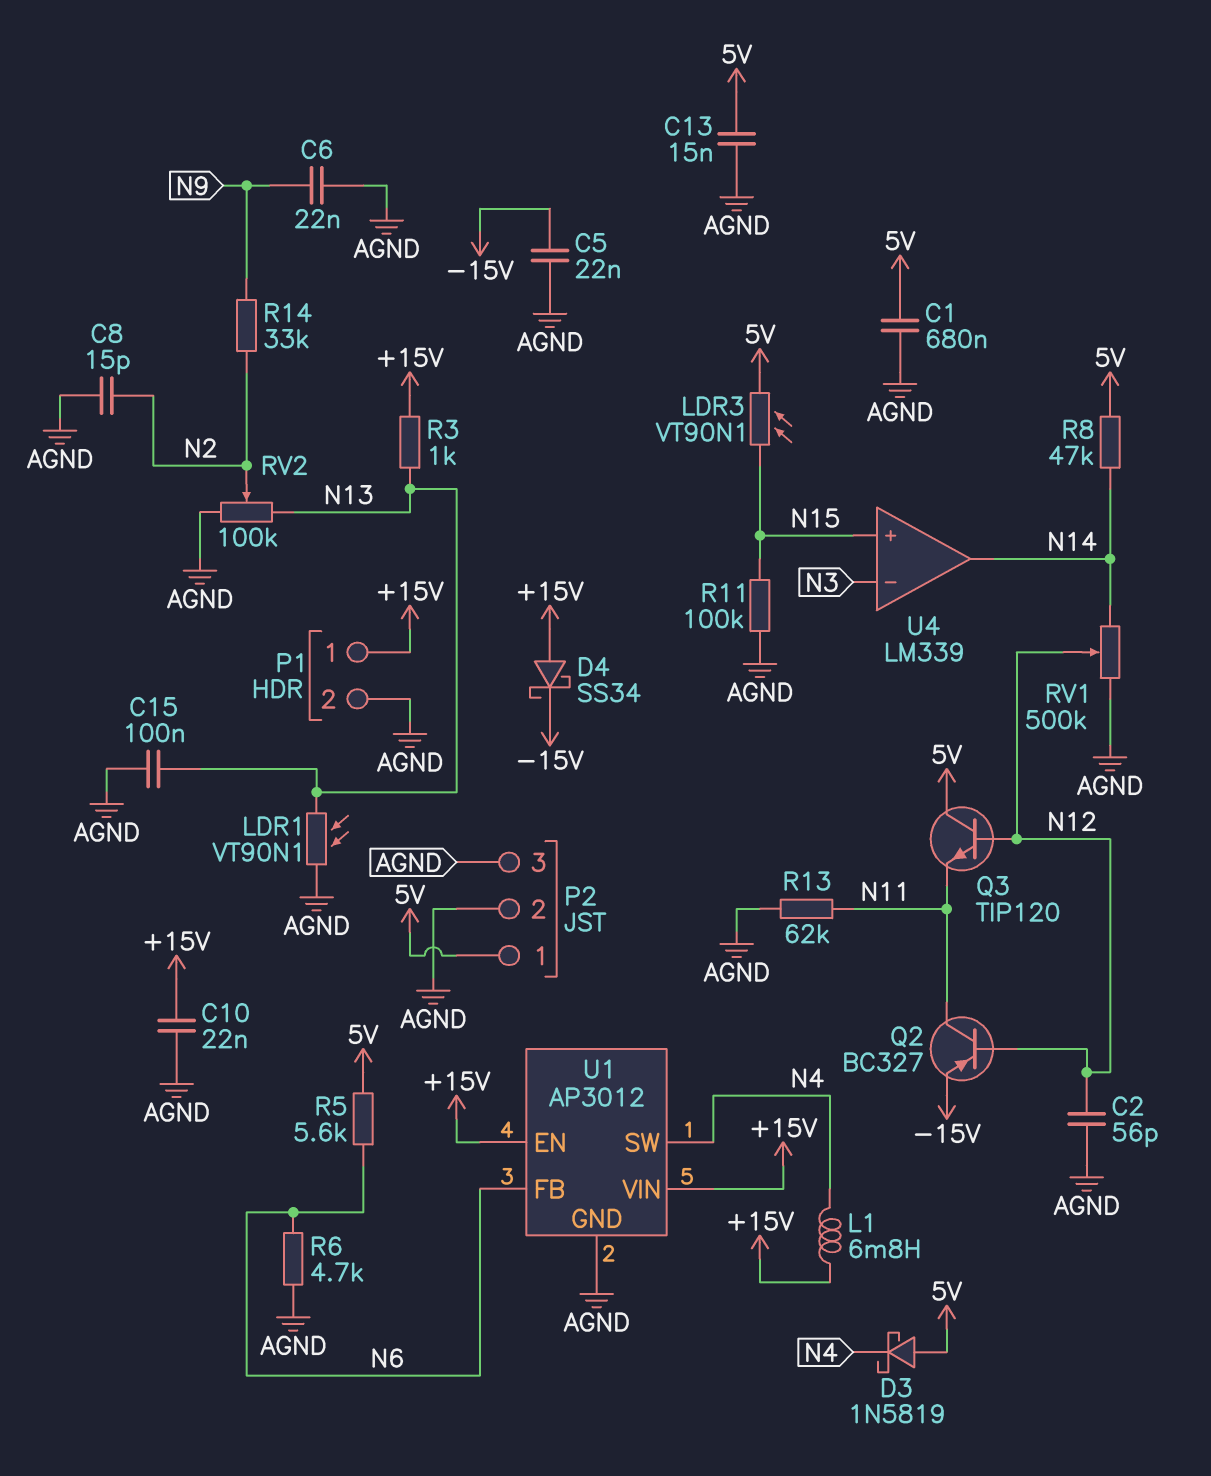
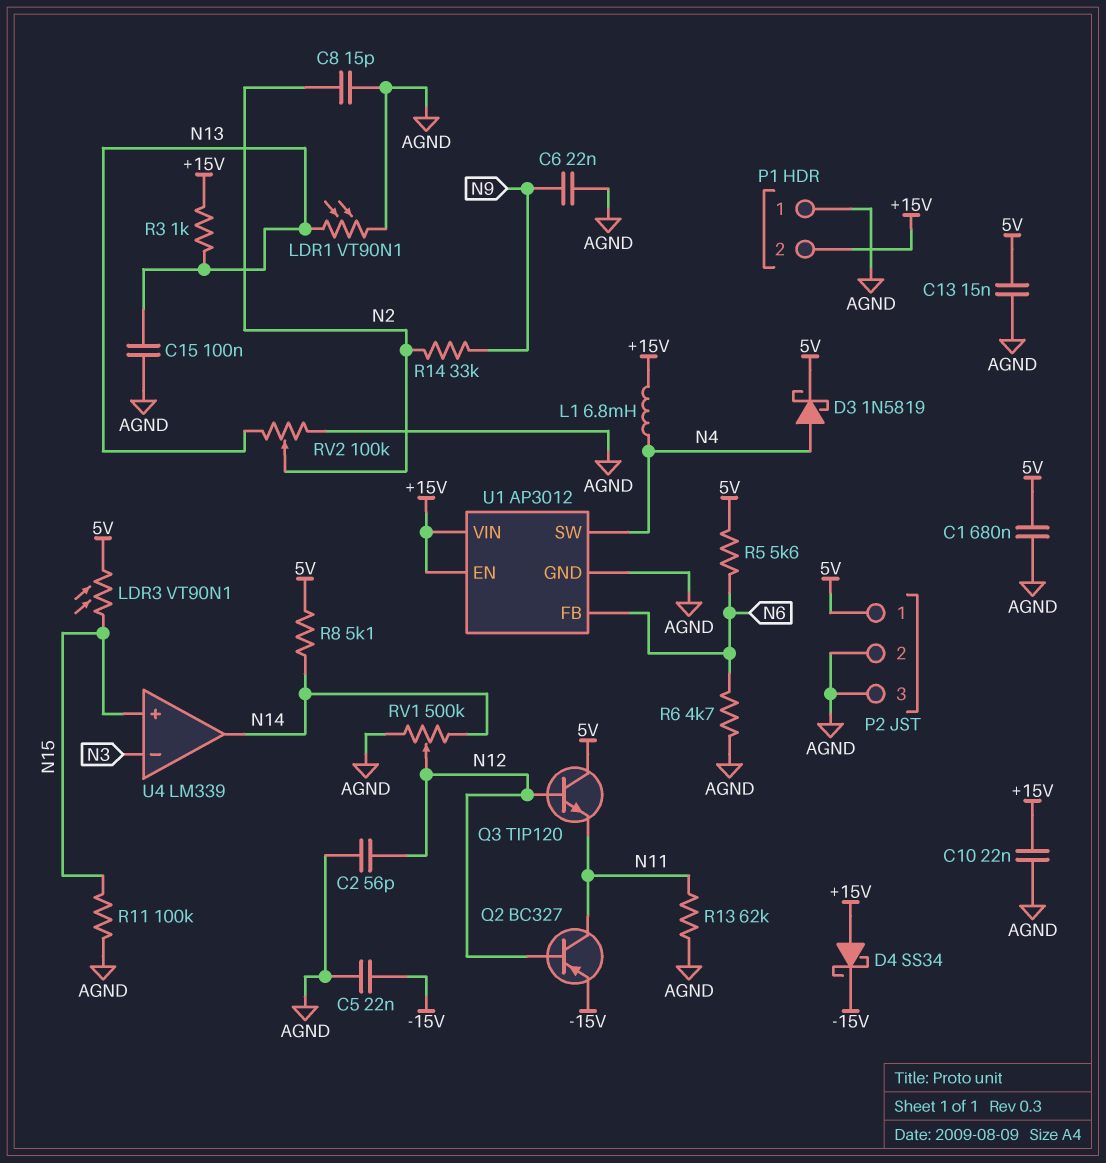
D3: schottky 1N5819 (A 5V, K N4) -> schottky 1N5819 (A N4, K 5V)
P1 pin 1: +15V -> AGND
P1 pin 2: AGND -> +15V
R8: 47k (5V, N14) -> 5.1k (5V, N14)

